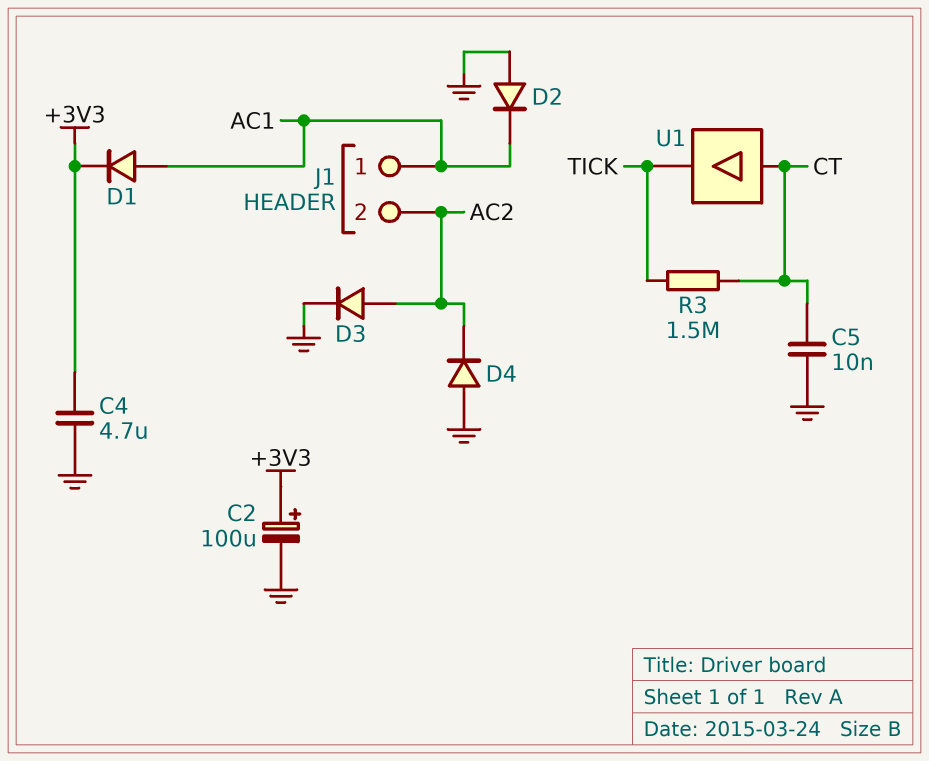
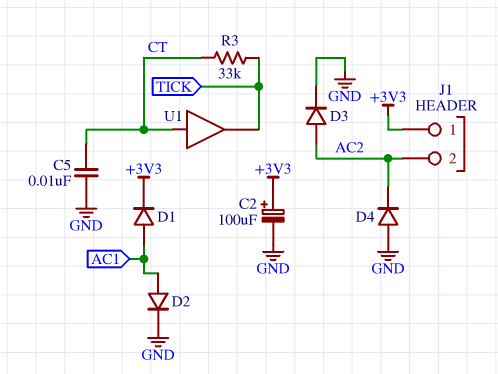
C4: 4.7uF (+3V3, GND) -> none
D2: diode (A GND, K AC1) -> diode (A AC1, K GND)
J1 pin 1: AC1 -> +3V3
R3: 1.5M (CT, TICK) -> 33k (CT, TICK)

